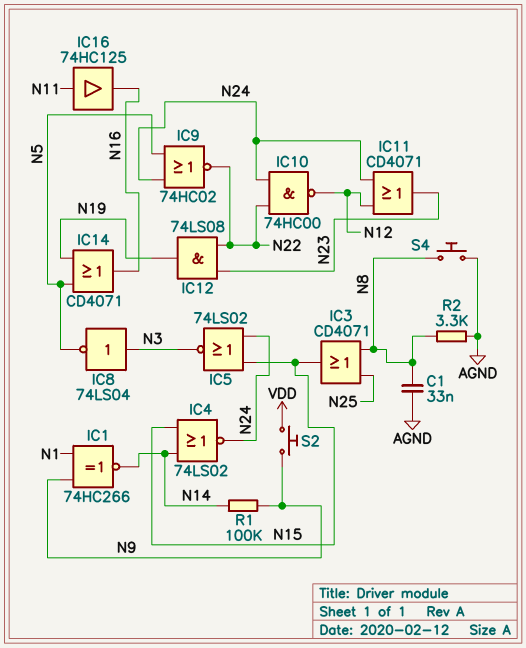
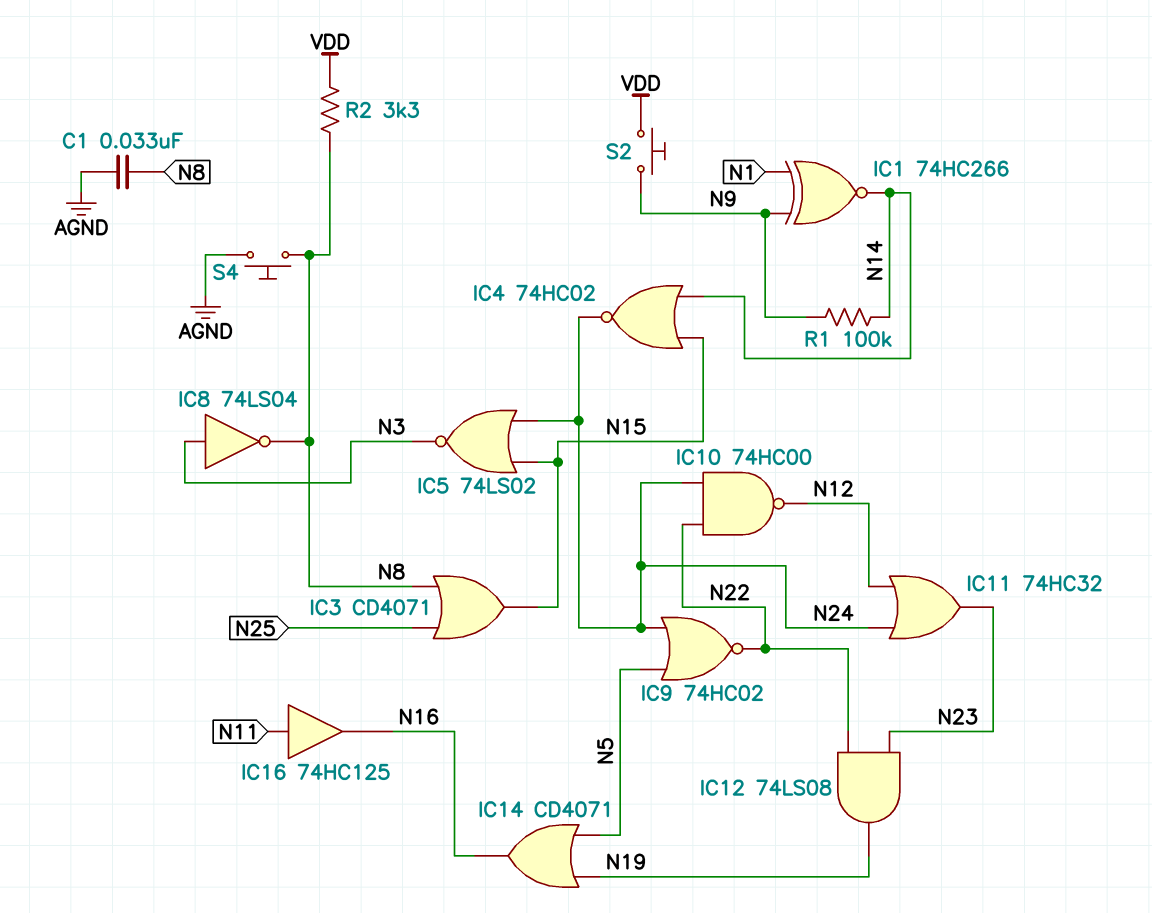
IC4: NOR 74LS02 (in N14, in N15, out N24) -> NOR 74HC02 (in N14, in N15, out N24)
IC8: NOT 74LS04 (in N3, out N5) -> NOT 74LS04 (in N3, out N8)
IC11: OR CD4071 (in N12, in N24, out N23) -> OR 74HC32 (in N12, in N24, out N23)
R2: 3.3k (AGND, N8) -> 3.3k (N8, VDD)

